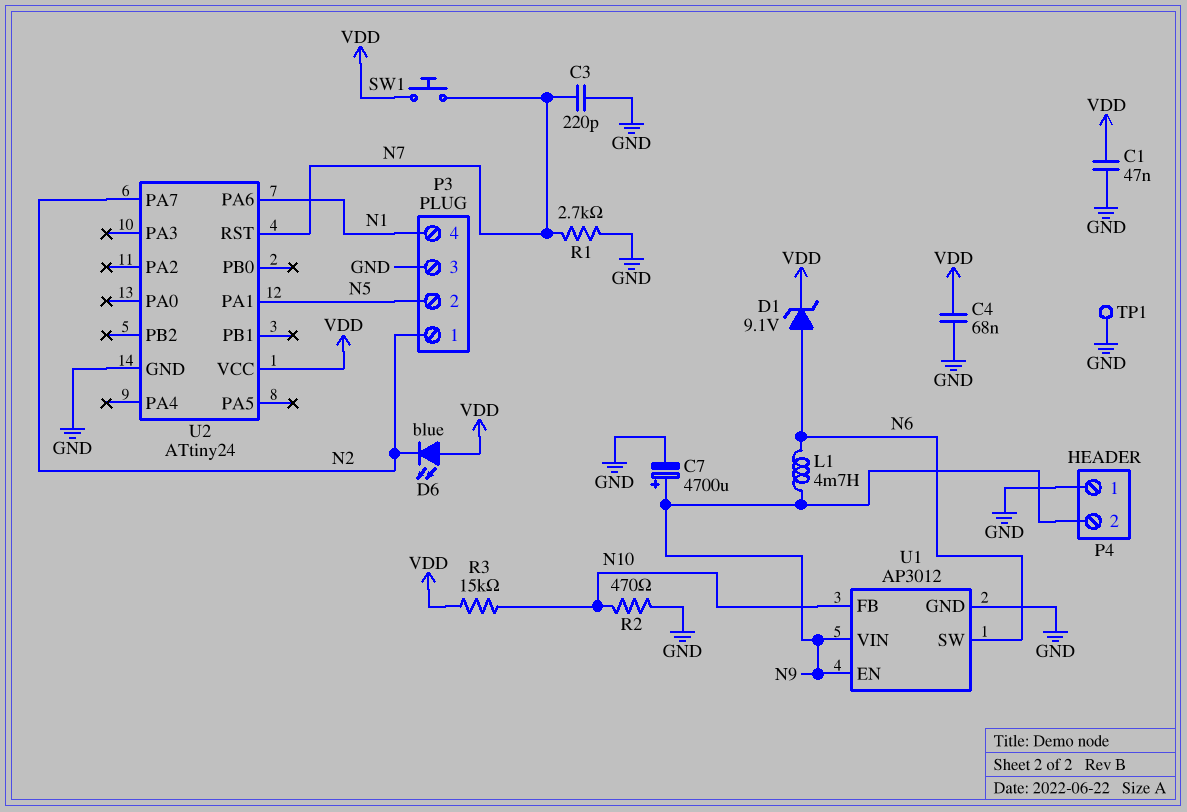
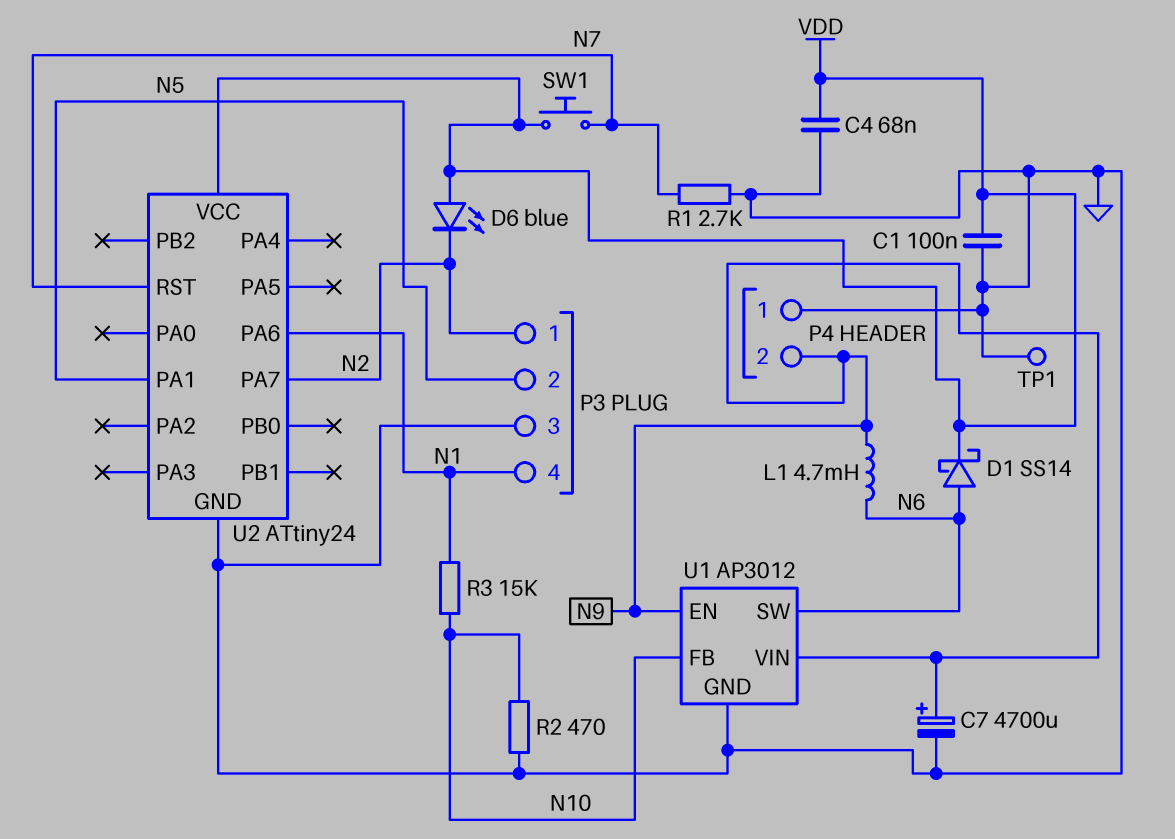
C1: 47nF (GND, VDD) -> 100nF (GND, VDD)
C3: 220pF (GND, N7) -> none
D1: zener 9.1V (A N6, K VDD) -> schottky SS14 (A N6, K VDD)
R3: 15k (N10, VDD) -> 15k (N1, N10)

